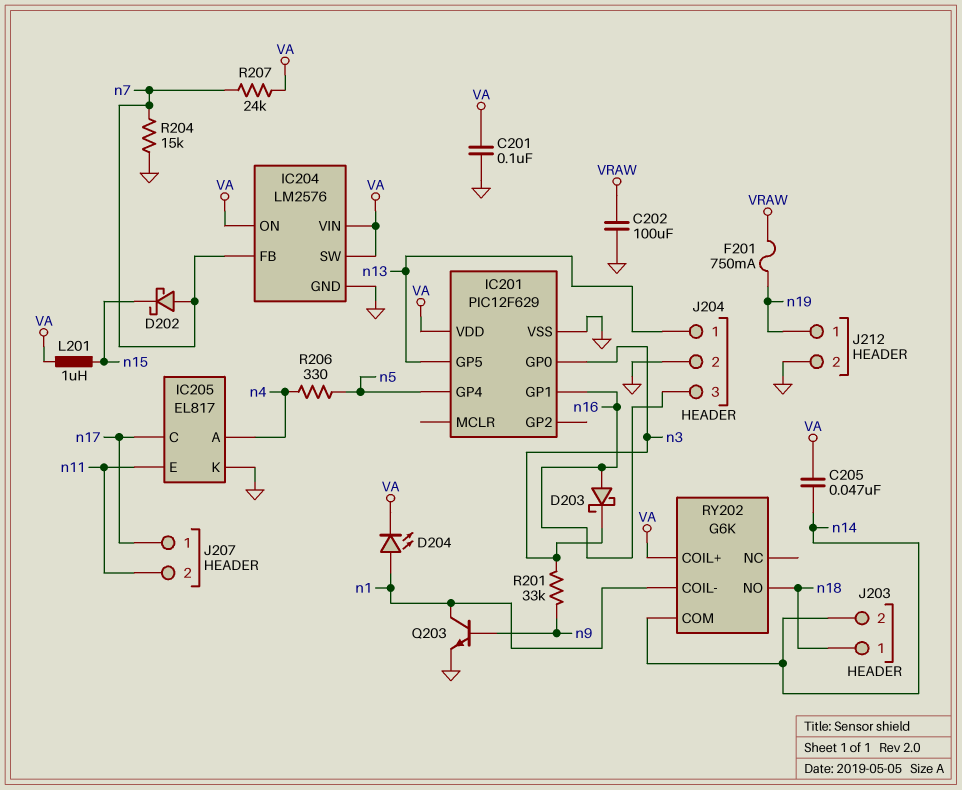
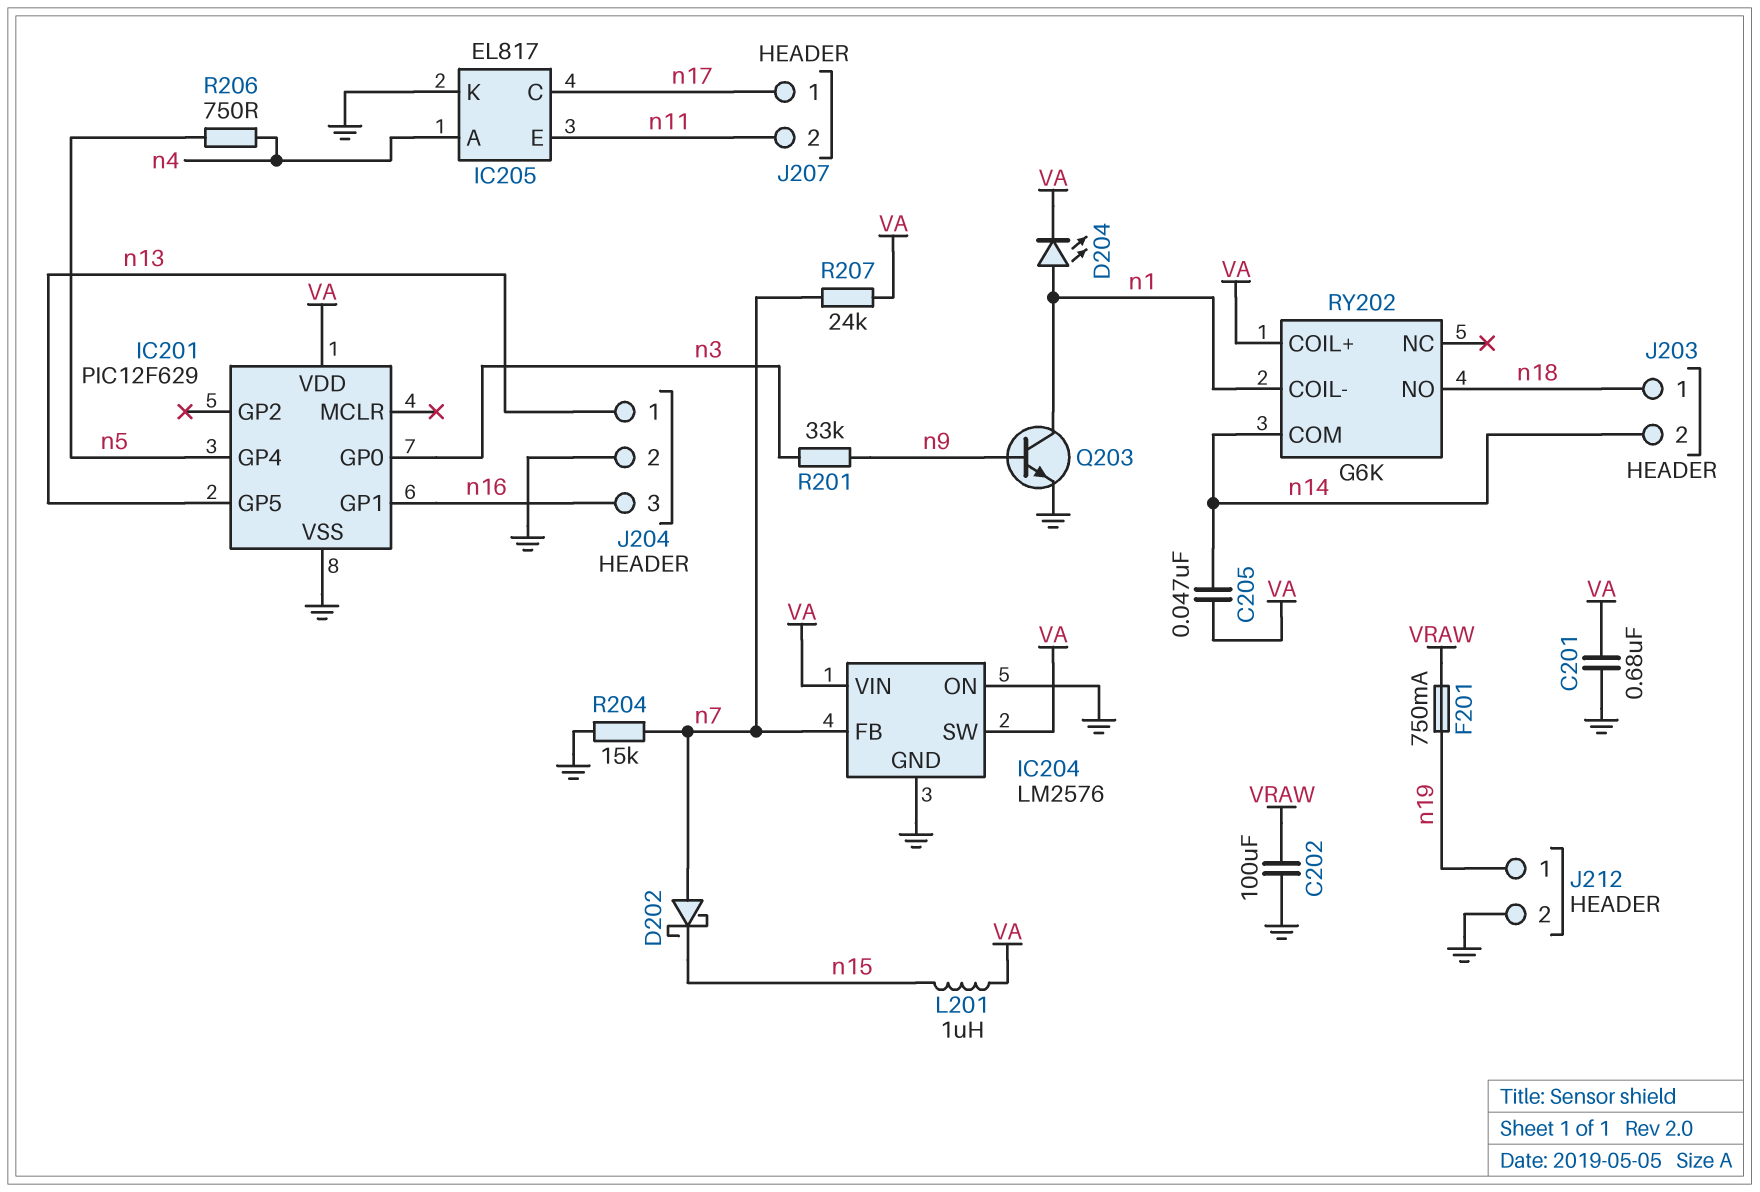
C201: 100nF (GND, VA) -> 680nF (GND, VA)
D203: schottky (A n16, K n3) -> none
IC204 pin ON: VA -> GND
R206: 330 (n4, n5) -> 750 (n4, n5)

